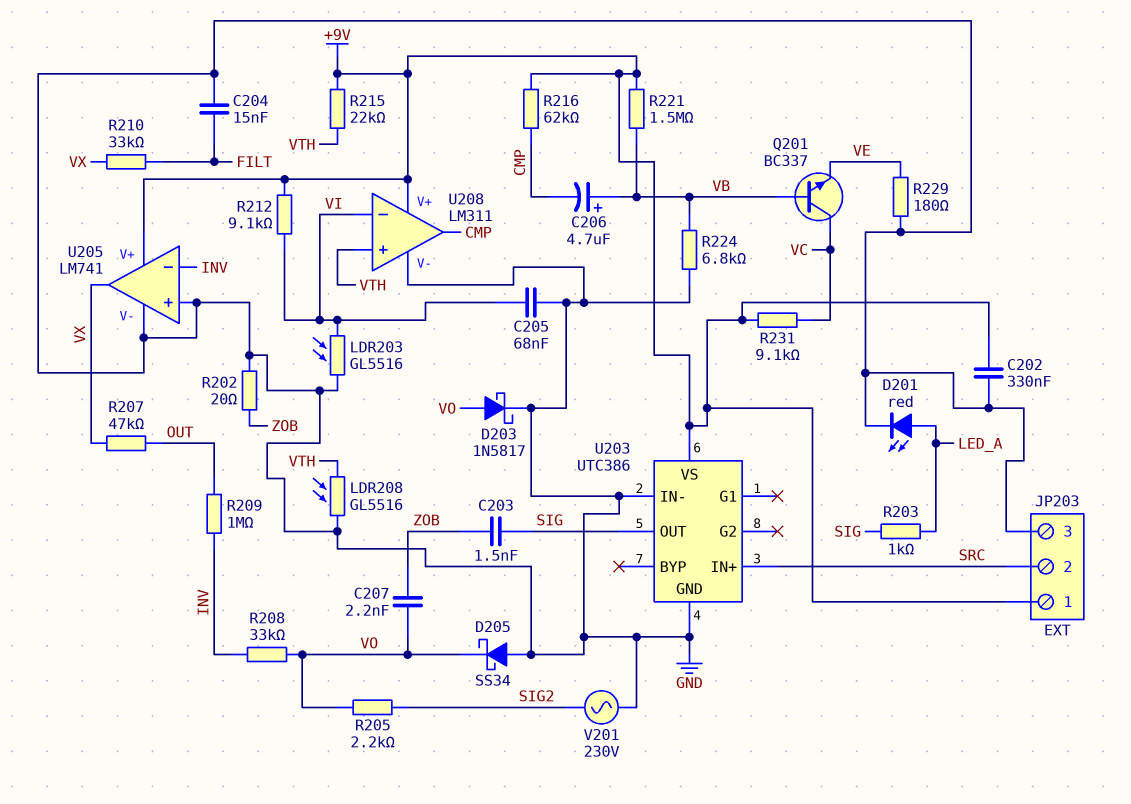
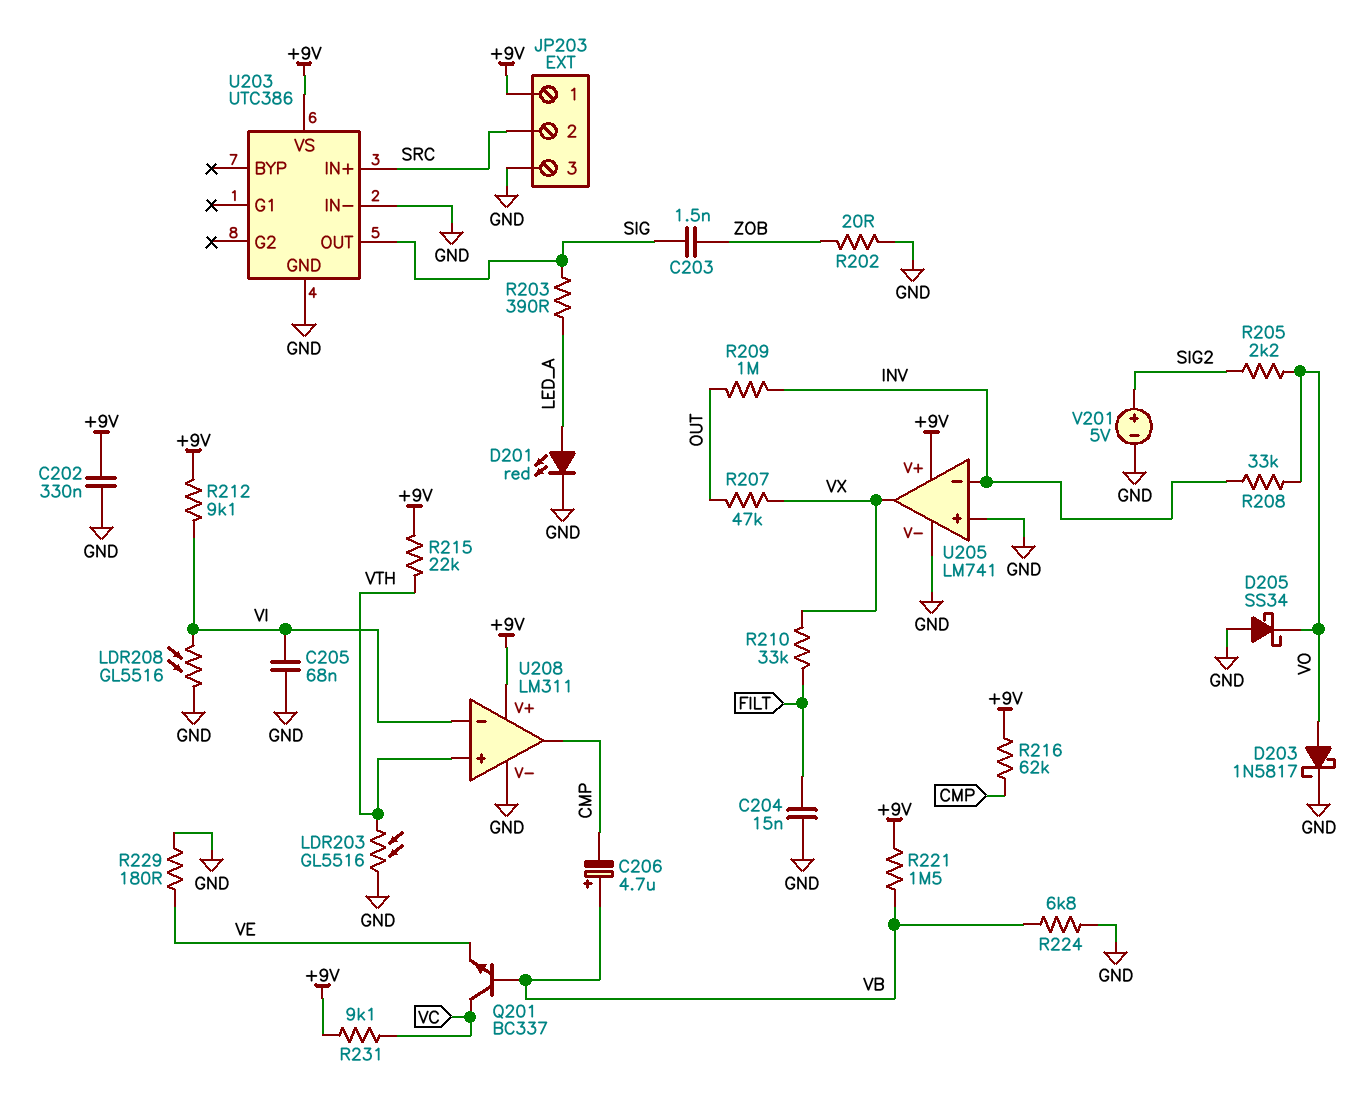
C207: 2.2nF (VO, ZOB) -> none
LDR203: GL5516 (GND, VI) -> GL5516 (GND, VTH)
LDR208: GL5516 (GND, VTH) -> GL5516 (GND, VI)
R203: 1k (LED_A, SIG) -> 390 (LED_A, SIG)
V201: AC 230V (GND, SIG2) -> 5V (plus SIG2, minus GND)

